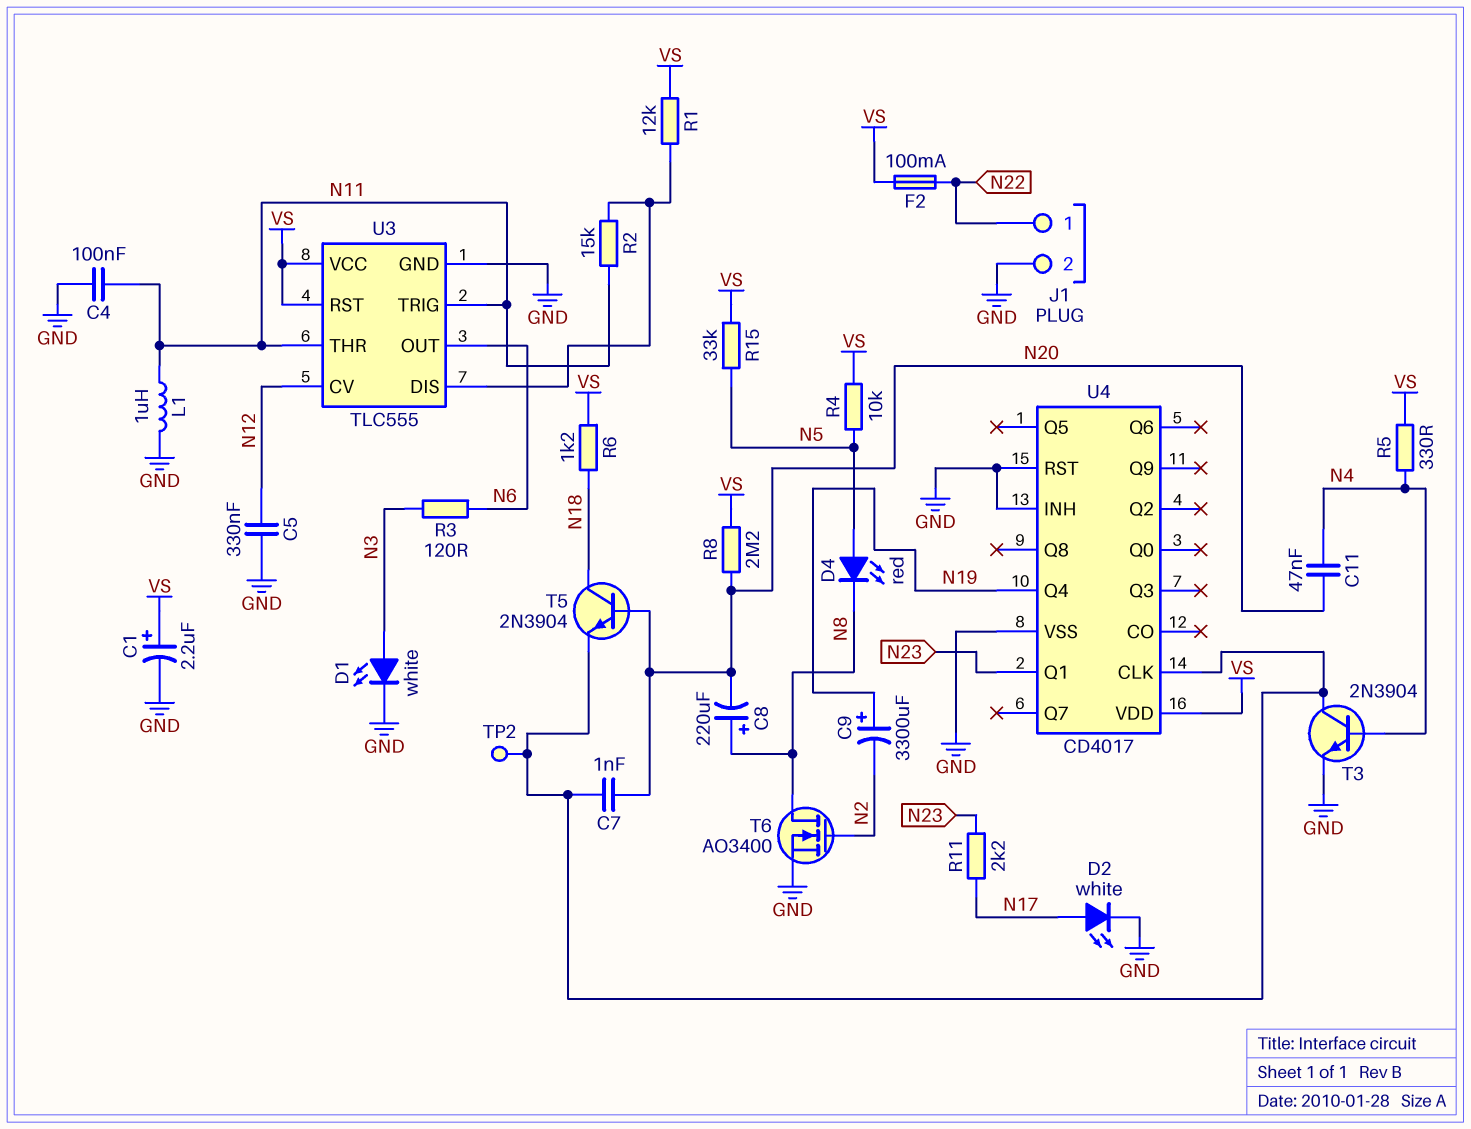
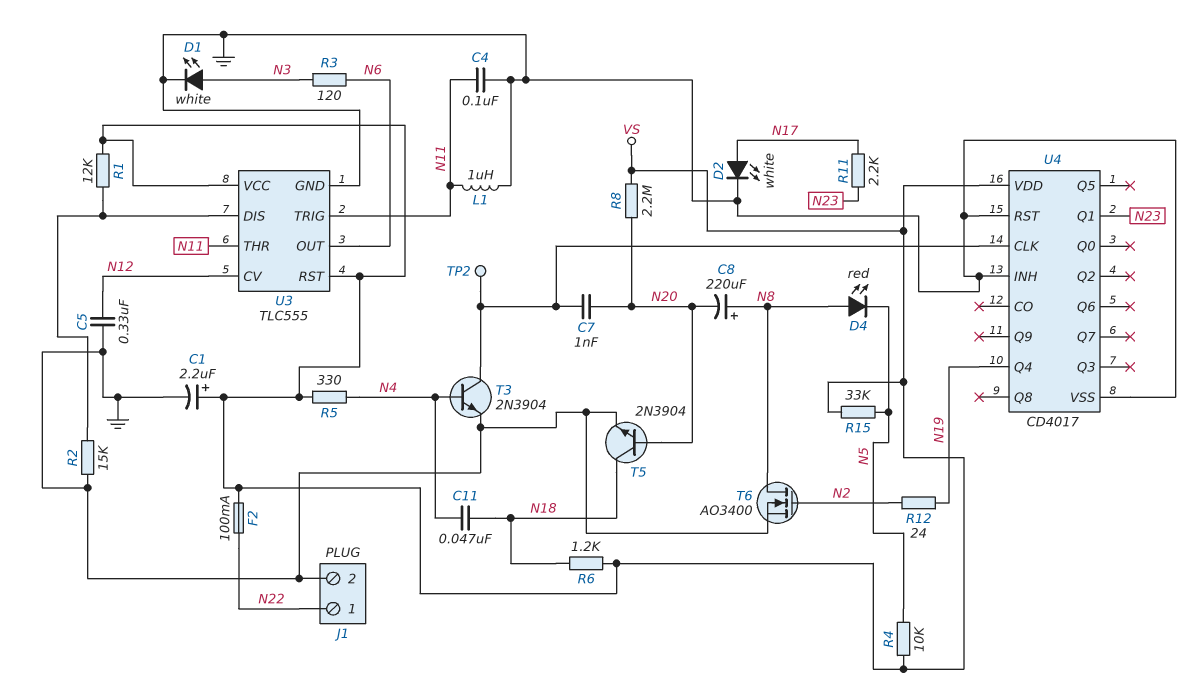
C9: 3300uF (plus N19, minus N2) -> none
C11: 47nF (N4, N20) -> 47nF (N4, N18)
D4: LED red (A N5, K N8) -> LED red (A N8, K N5)
R2: 15k (N11, U3/DIS) -> 15k (GND, U3/DIS)
R12: none -> 24 (N2, N19)
T5: NPN 2N3904 (B N20, C N18, E U4/CLK) -> NPN 2N3904 (B N20, C N18, E GND)

